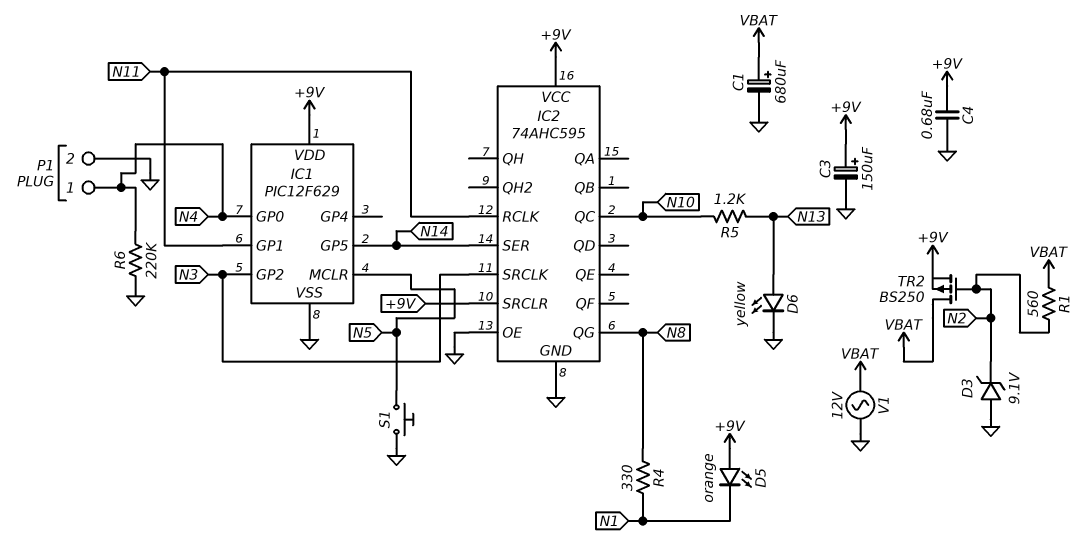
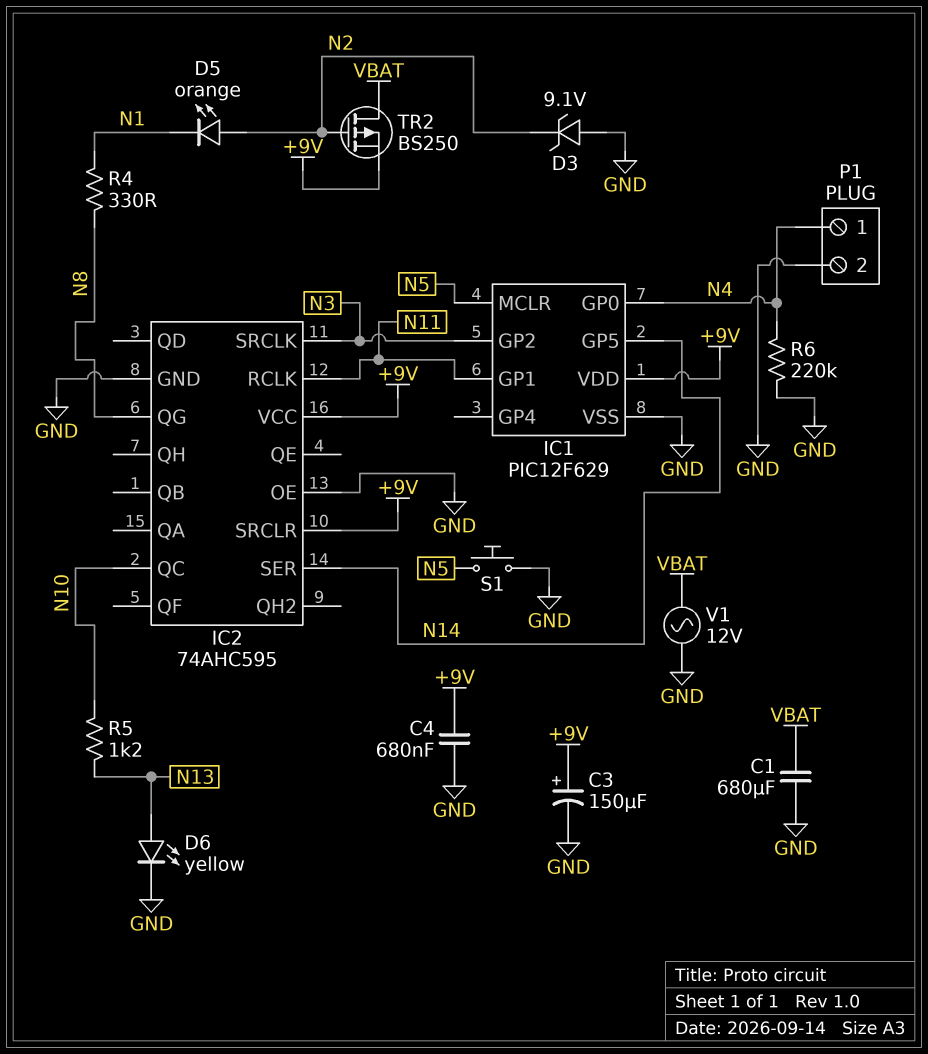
C1: 680uF (plus VBAT, minus GND) -> 680uF (GND, VBAT)
D5: LED orange (A +9V, K N1) -> LED orange (A N2, K N1)
R1: 560 (N2, VBAT) -> none

